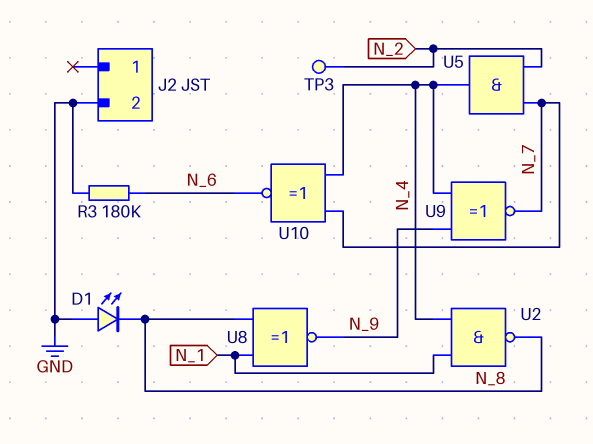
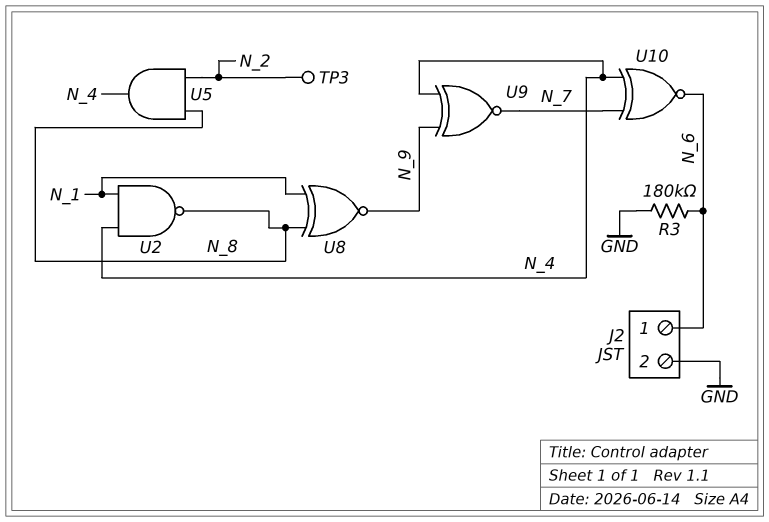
D1: LED (A GND, K N_8) -> none
J2 pin 1: none -> N_6
U5: AND (in N_2, in N_7, out N_4) -> AND (in N_2, in N_8, out N_4)

